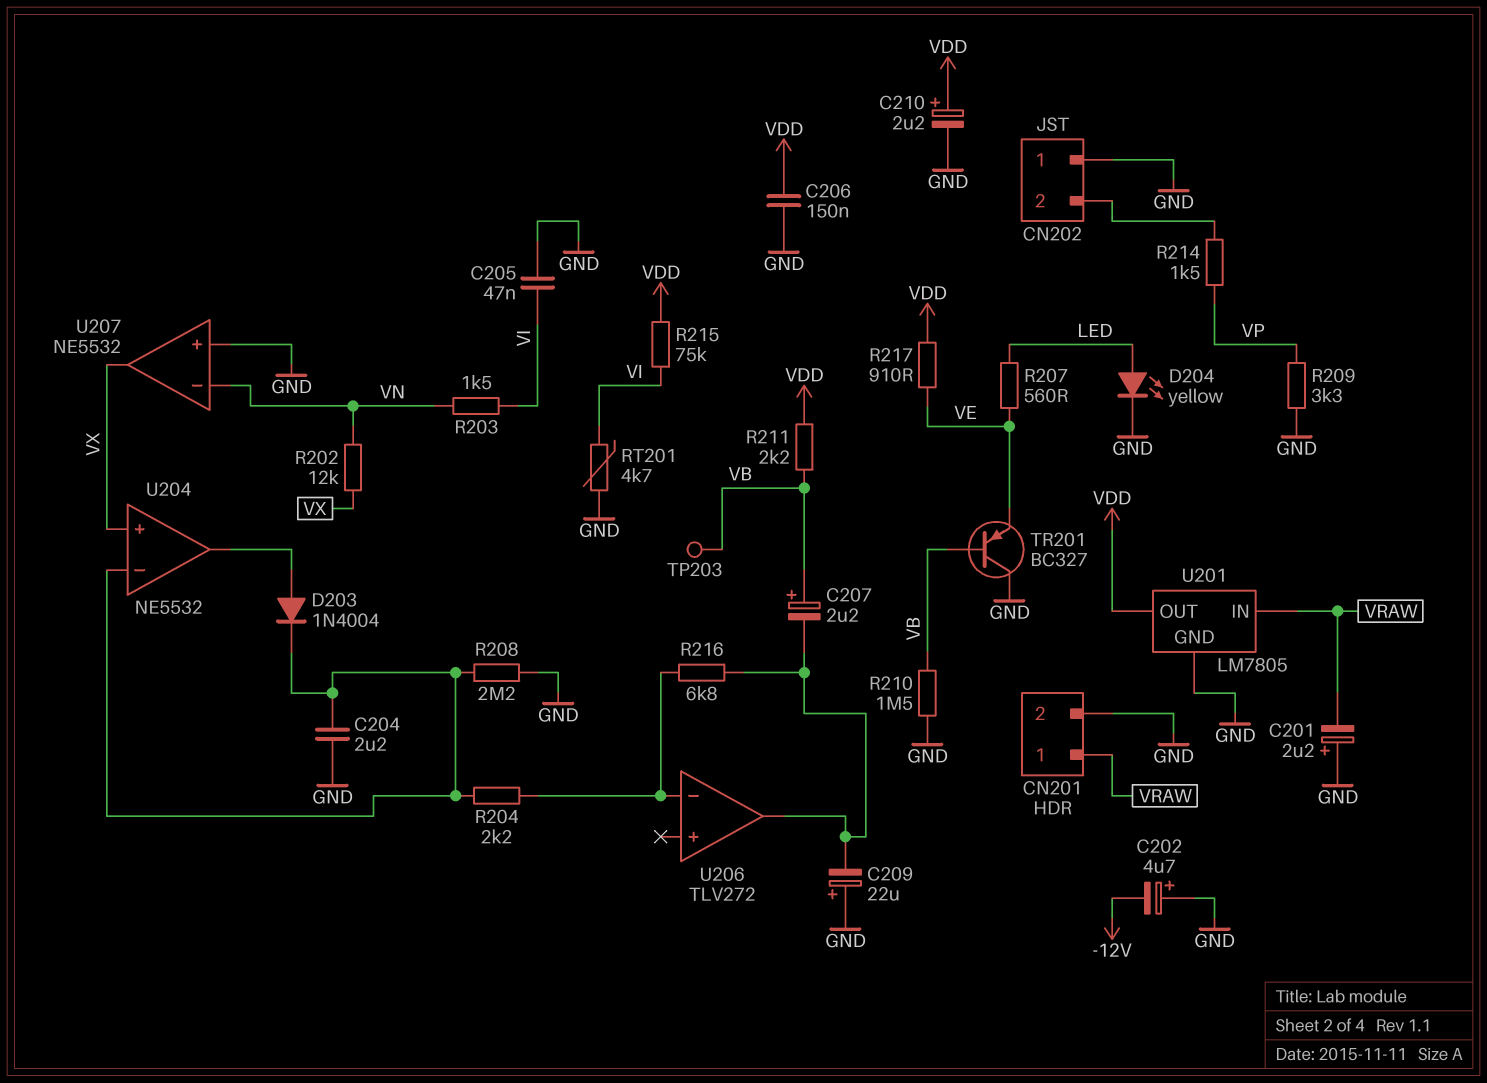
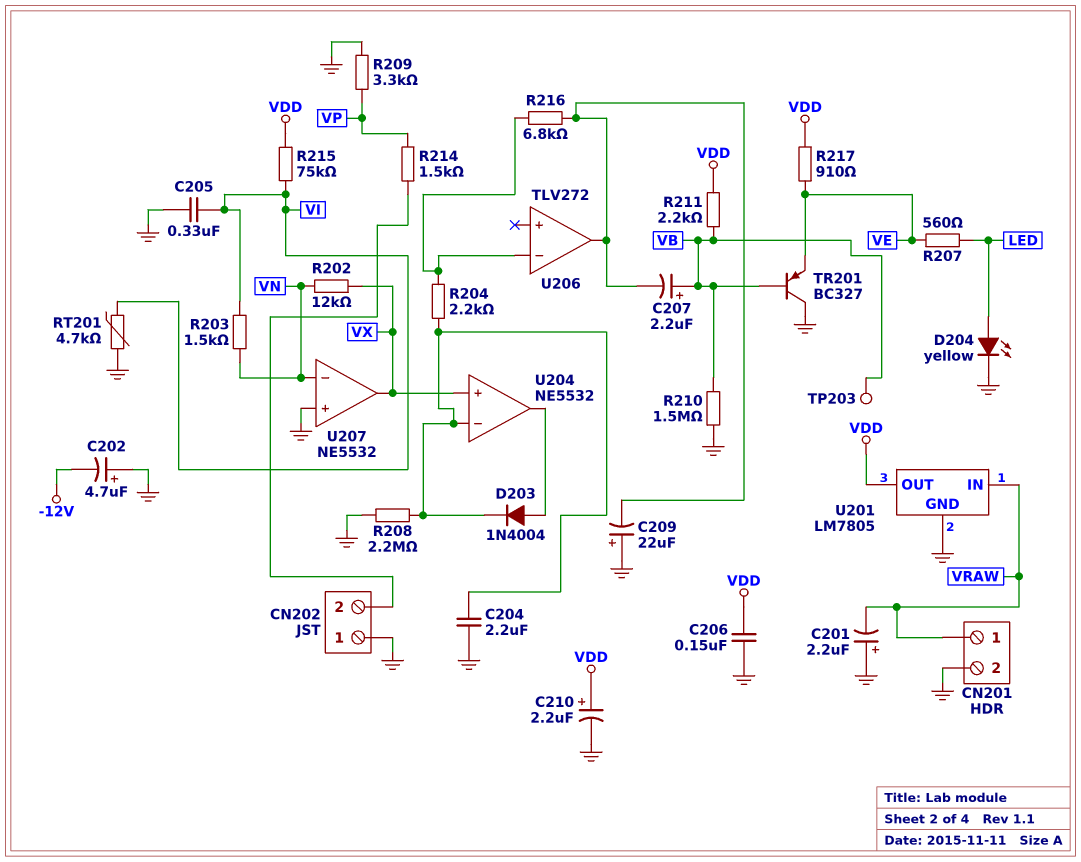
C205: 47nF (GND, VI) -> 330nF (GND, VI)

